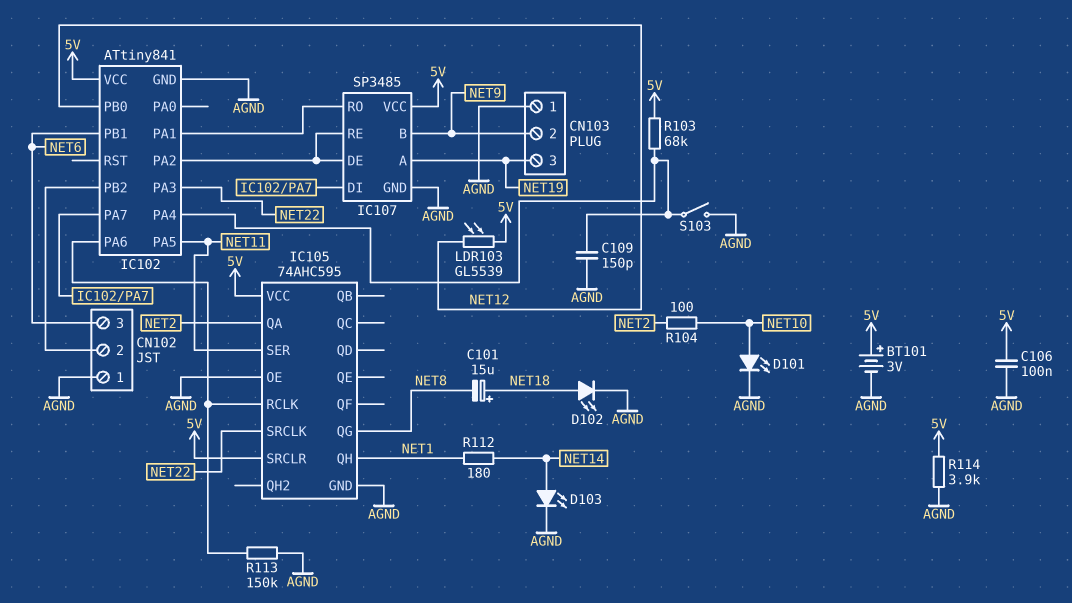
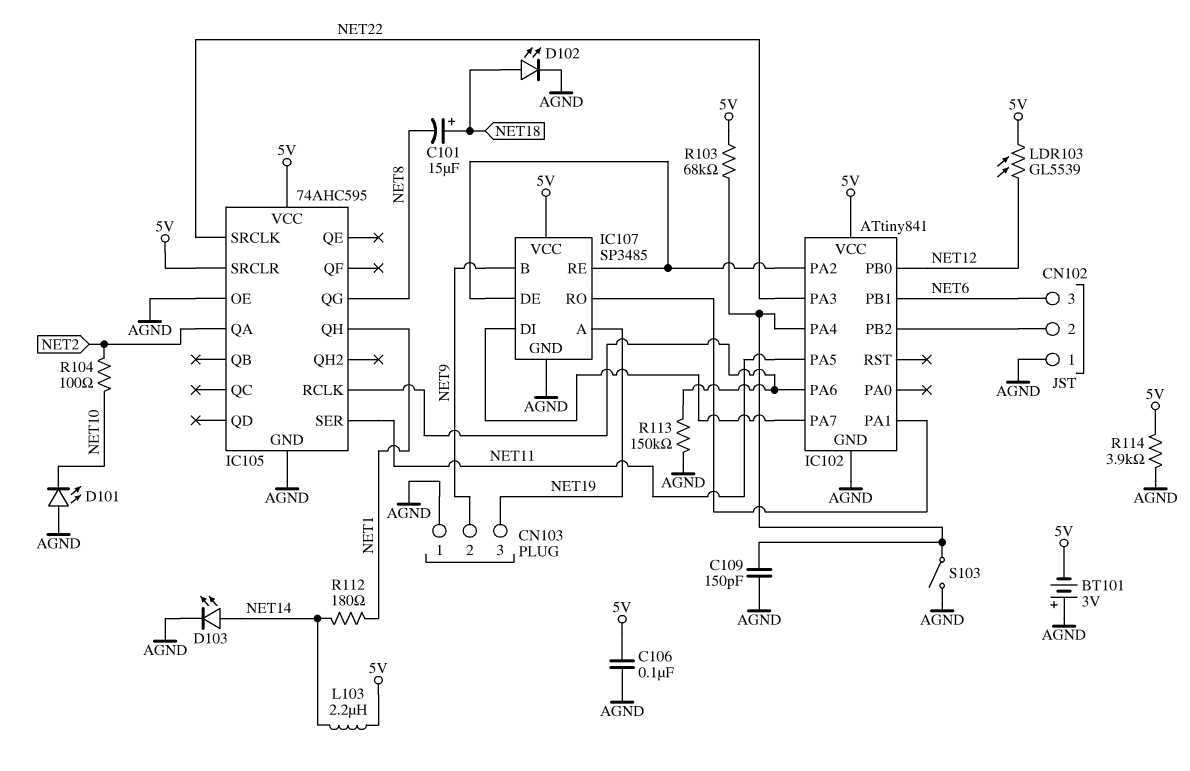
BT101: 3V (plus 5V, minus AGND) -> 3V (plus AGND, minus 5V)
D101: LED (A NET10, K AGND) -> LED (A AGND, K NET10)
L103: none -> 2.2uH (5V, NET14)

